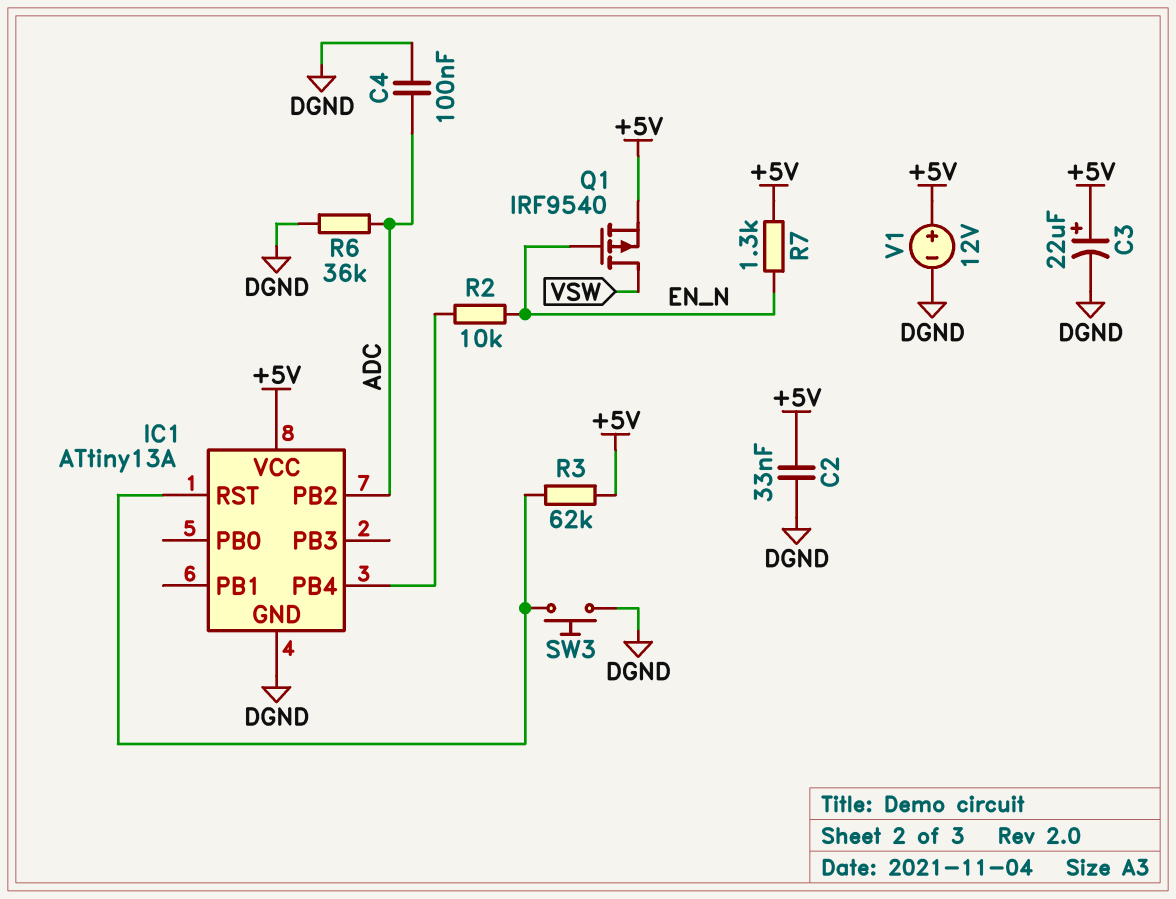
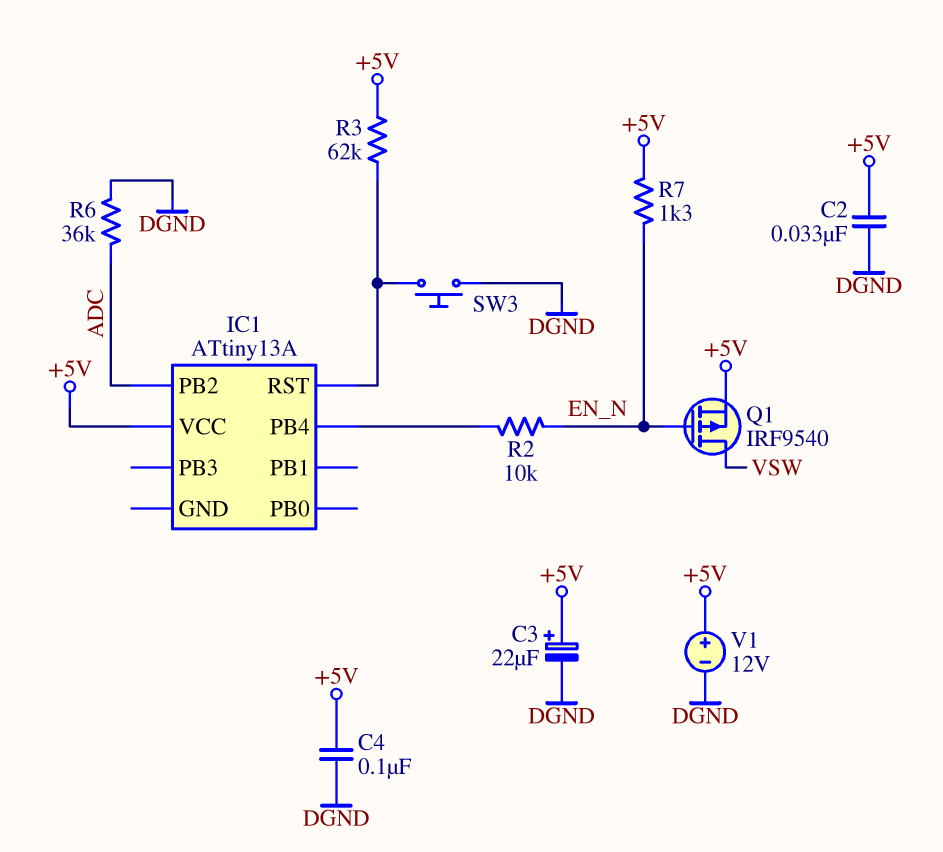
C4: 100nF (ADC, DGND) -> 100nF (+5V, DGND)
IC1 pin GND: DGND -> none

